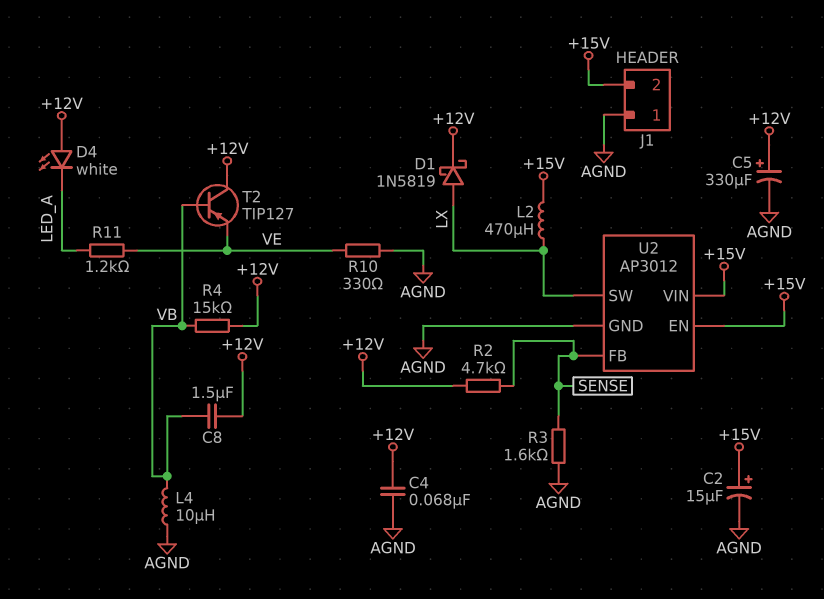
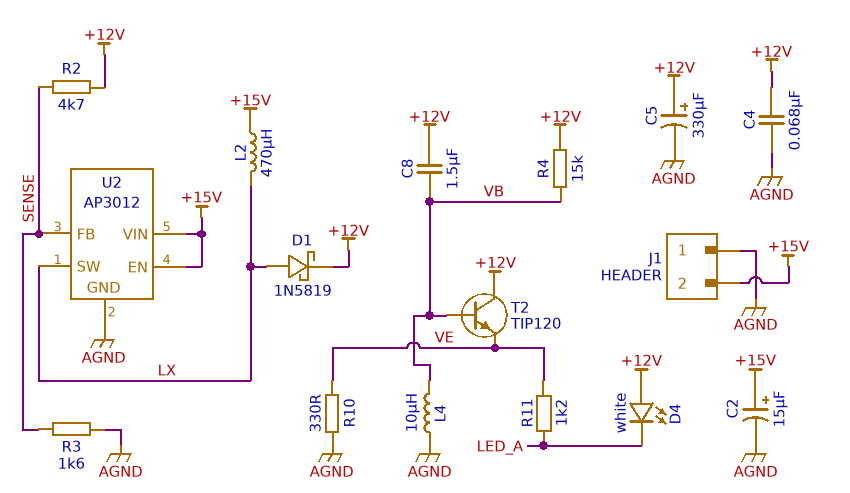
T2: PNP TIP127 (B VB, C +12V, E VE) -> NPN TIP120 (B VB, C +12V, E VE)

